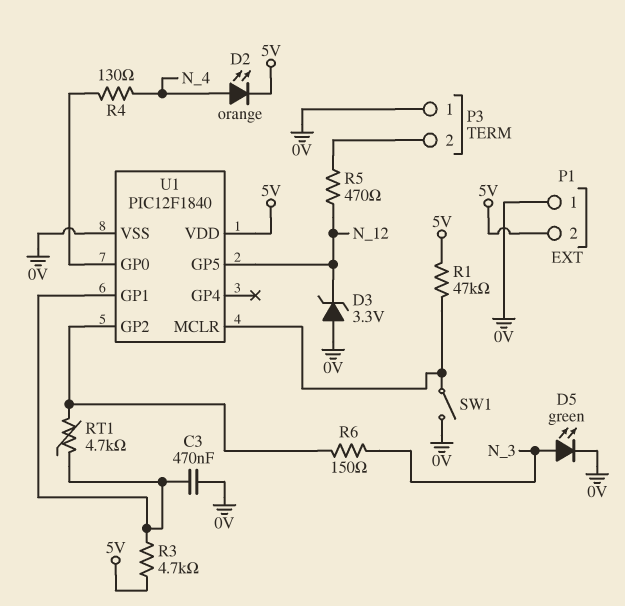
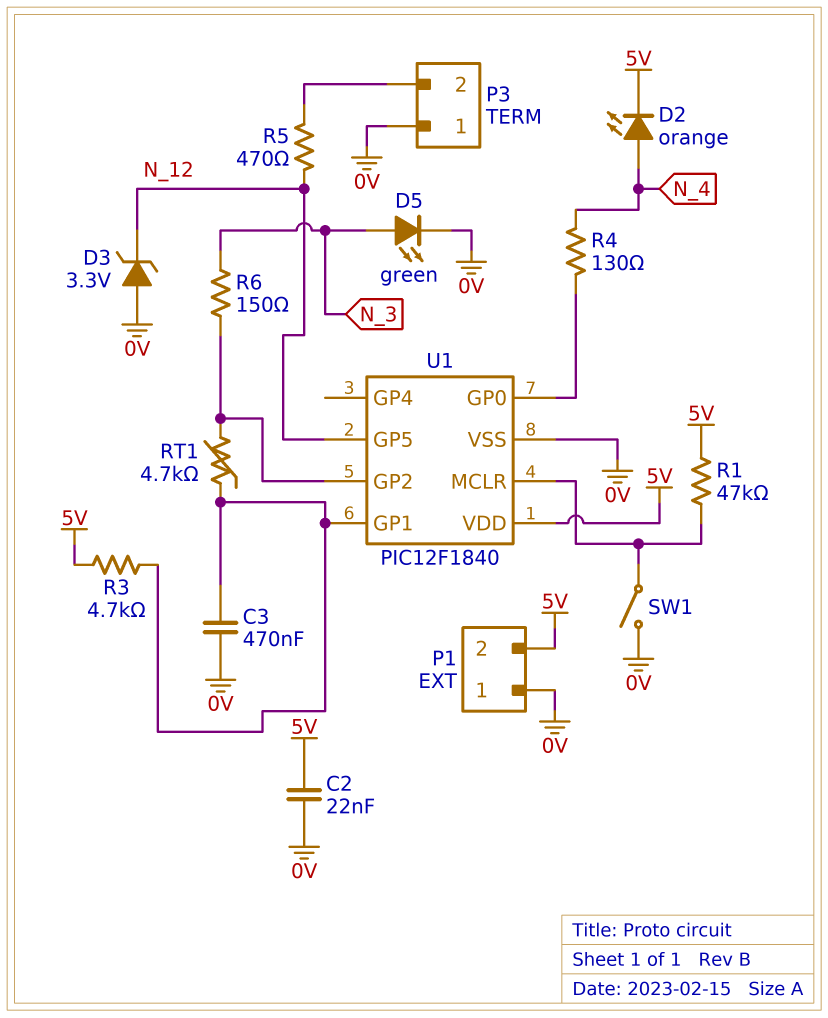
C2: none -> 22nF (0V, 5V)

